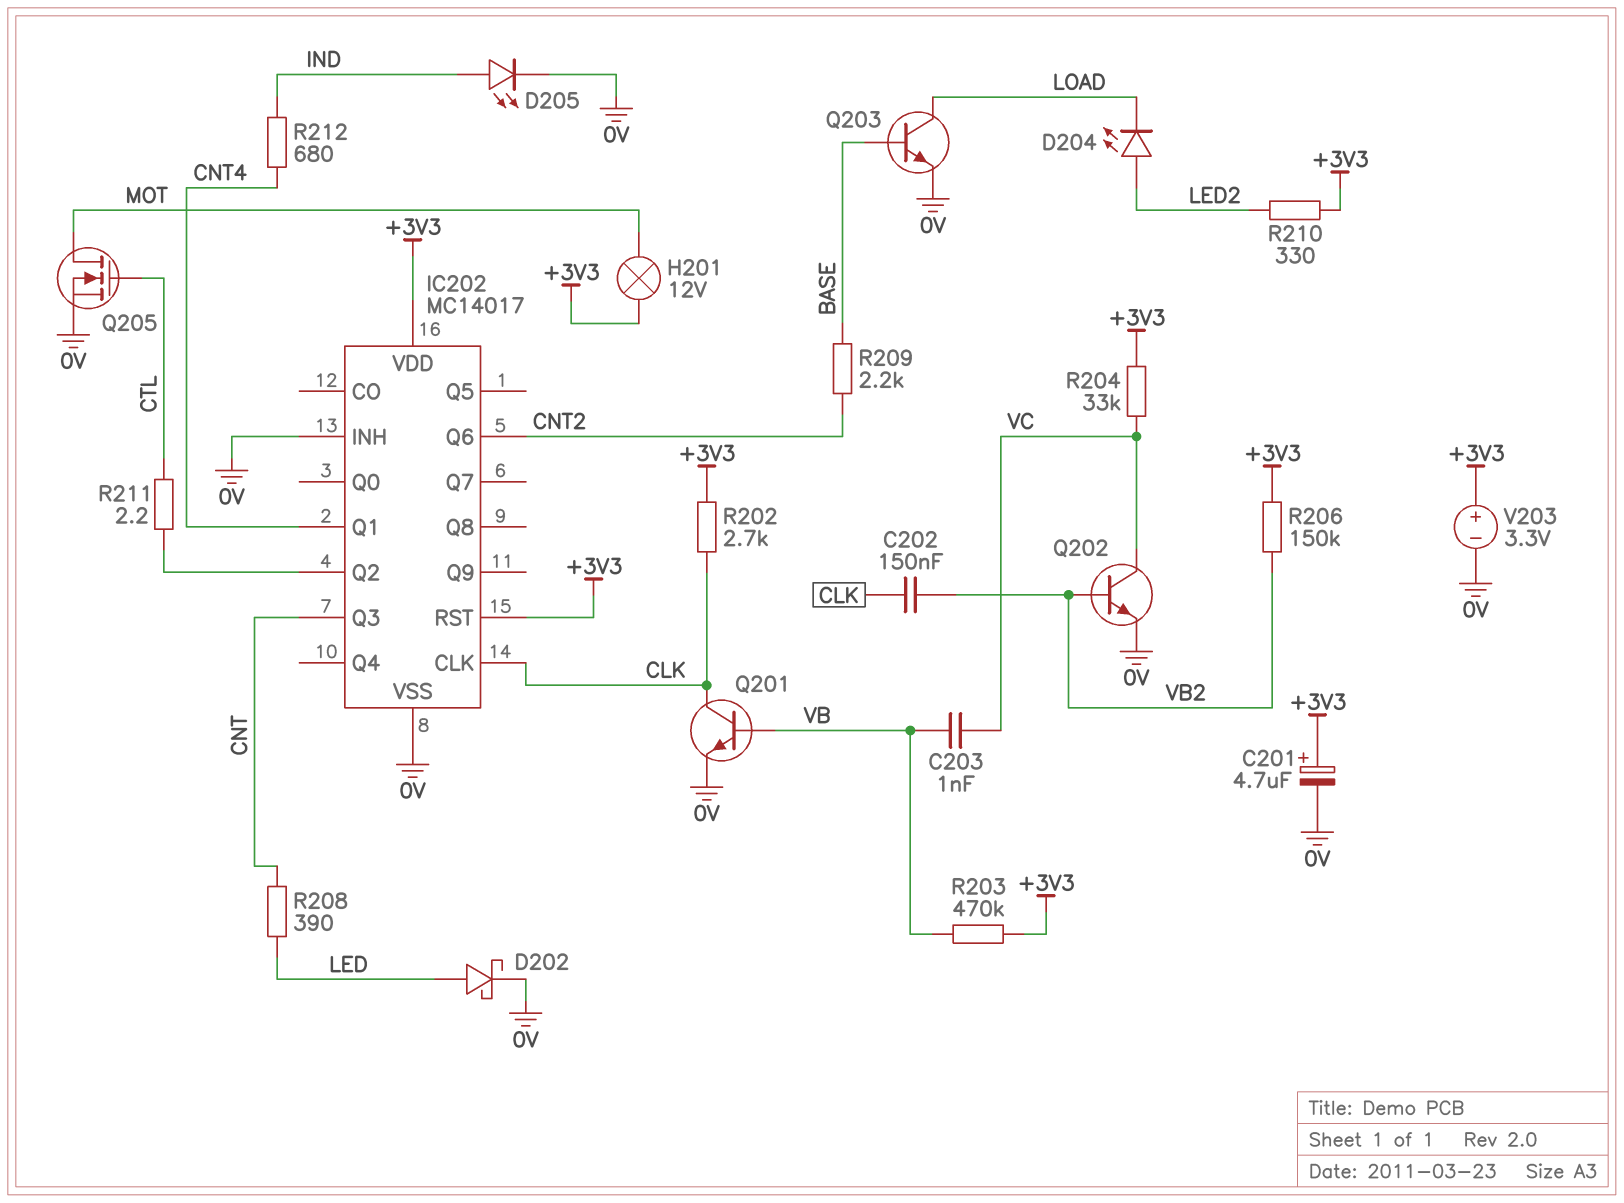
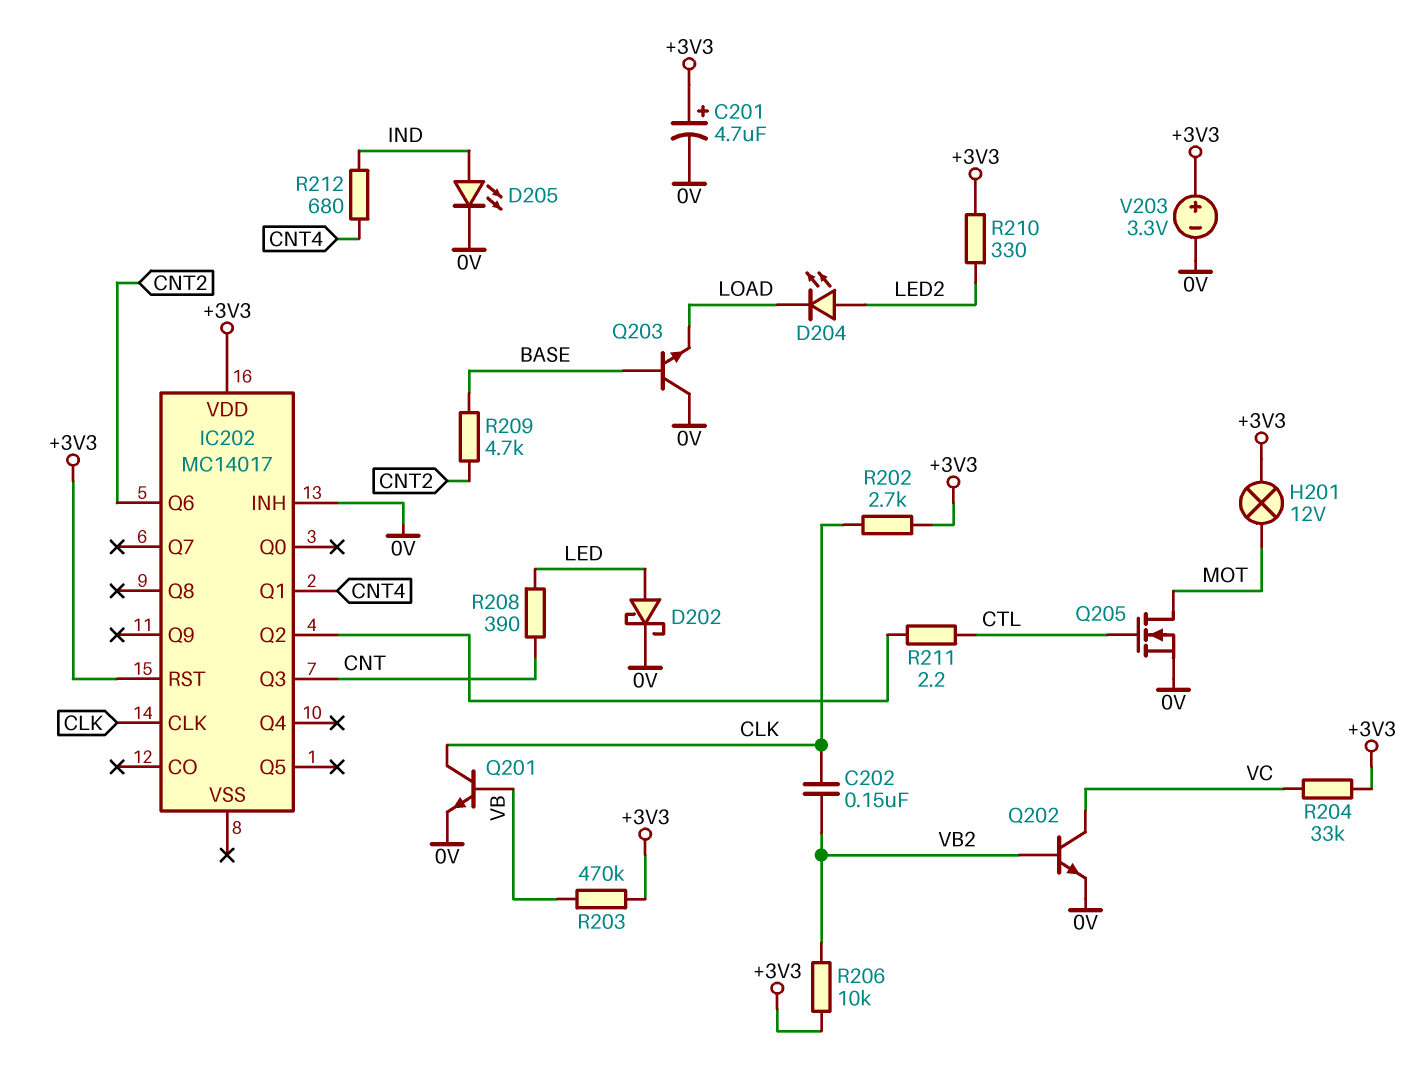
C203: 1nF (VB, VC) -> none
IC202 pin VSS: 0V -> none
Q203: NPN (B BASE, C LOAD, E 0V) -> NPN (B BASE, C 0V, E LOAD)
R206: 150k (+3V3, VB2) -> 10k (+3V3, VB2)
R209: 2.2k (BASE, CNT2) -> 4.7k (BASE, CNT2)

